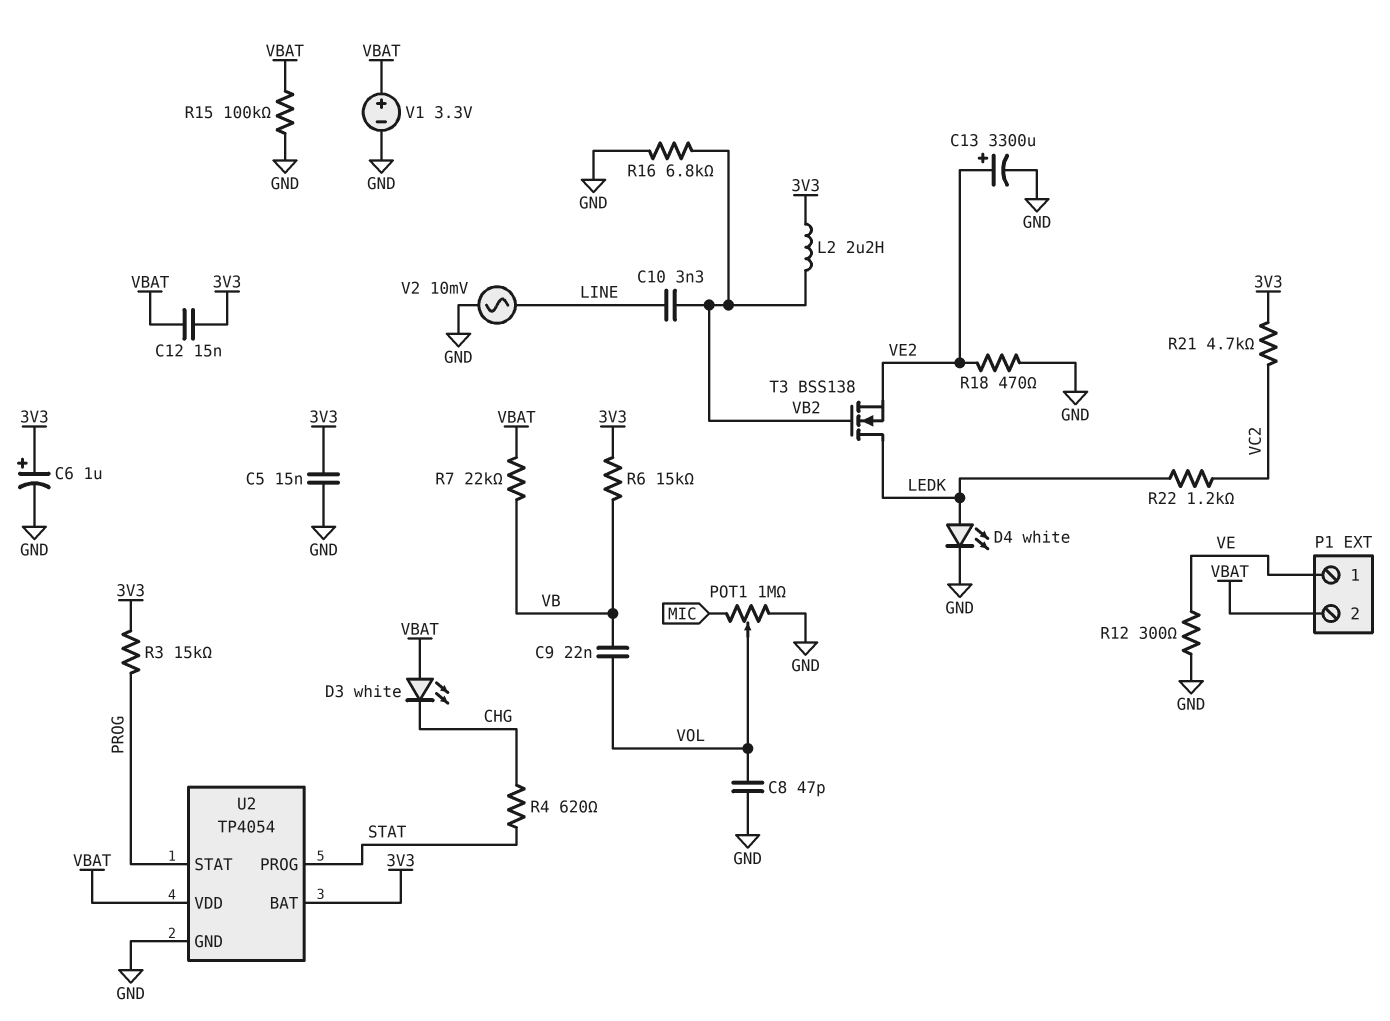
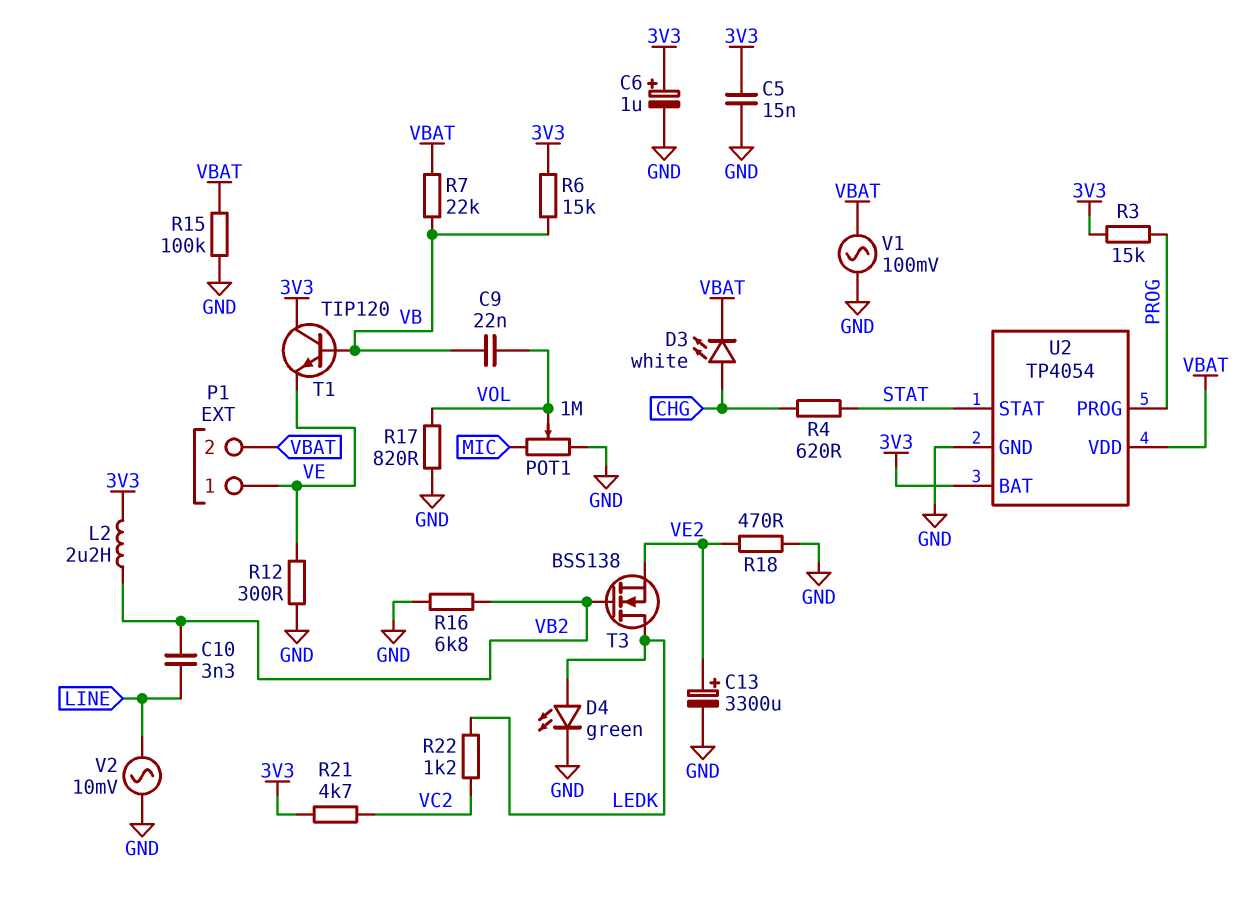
C8: 47pF (GND, VOL) -> none
C12: 15nF (3V3, VBAT) -> none
D3: LED white (A VBAT, K CHG) -> LED white (A CHG, K VBAT)
D4: LED white (A LEDK, K GND) -> LED green (A LEDK, K GND)
R17: none -> 820 (GND, VOL)
T1: none -> NPN TIP120 (B VB, C 3V3, E VE)
U2 pin PROG: STAT -> PROG
U2 pin STAT: PROG -> STAT
V1: 3.3V (plus VBAT, minus GND) -> AC 100mV (GND, VBAT)

